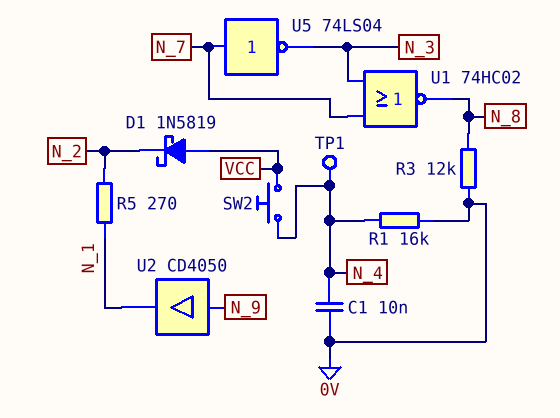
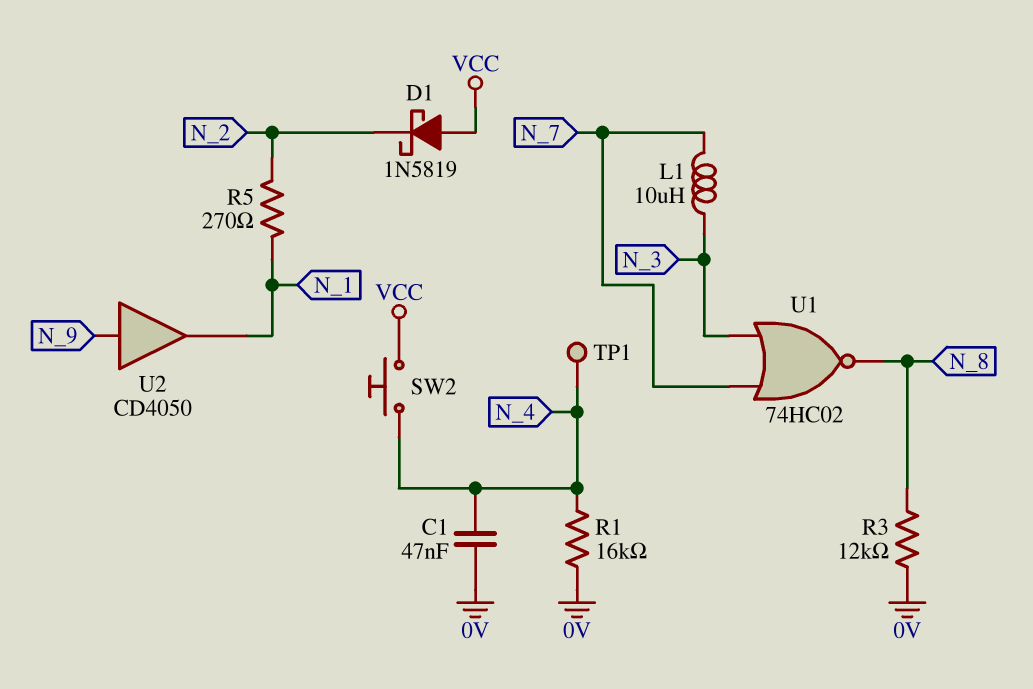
C1: 10nF (0V, N_4) -> 47nF (0V, N_4)
L1: none -> 10uH (N_3, N_7)
U5: NOT 74LS04 (in N_7, out N_3) -> none

